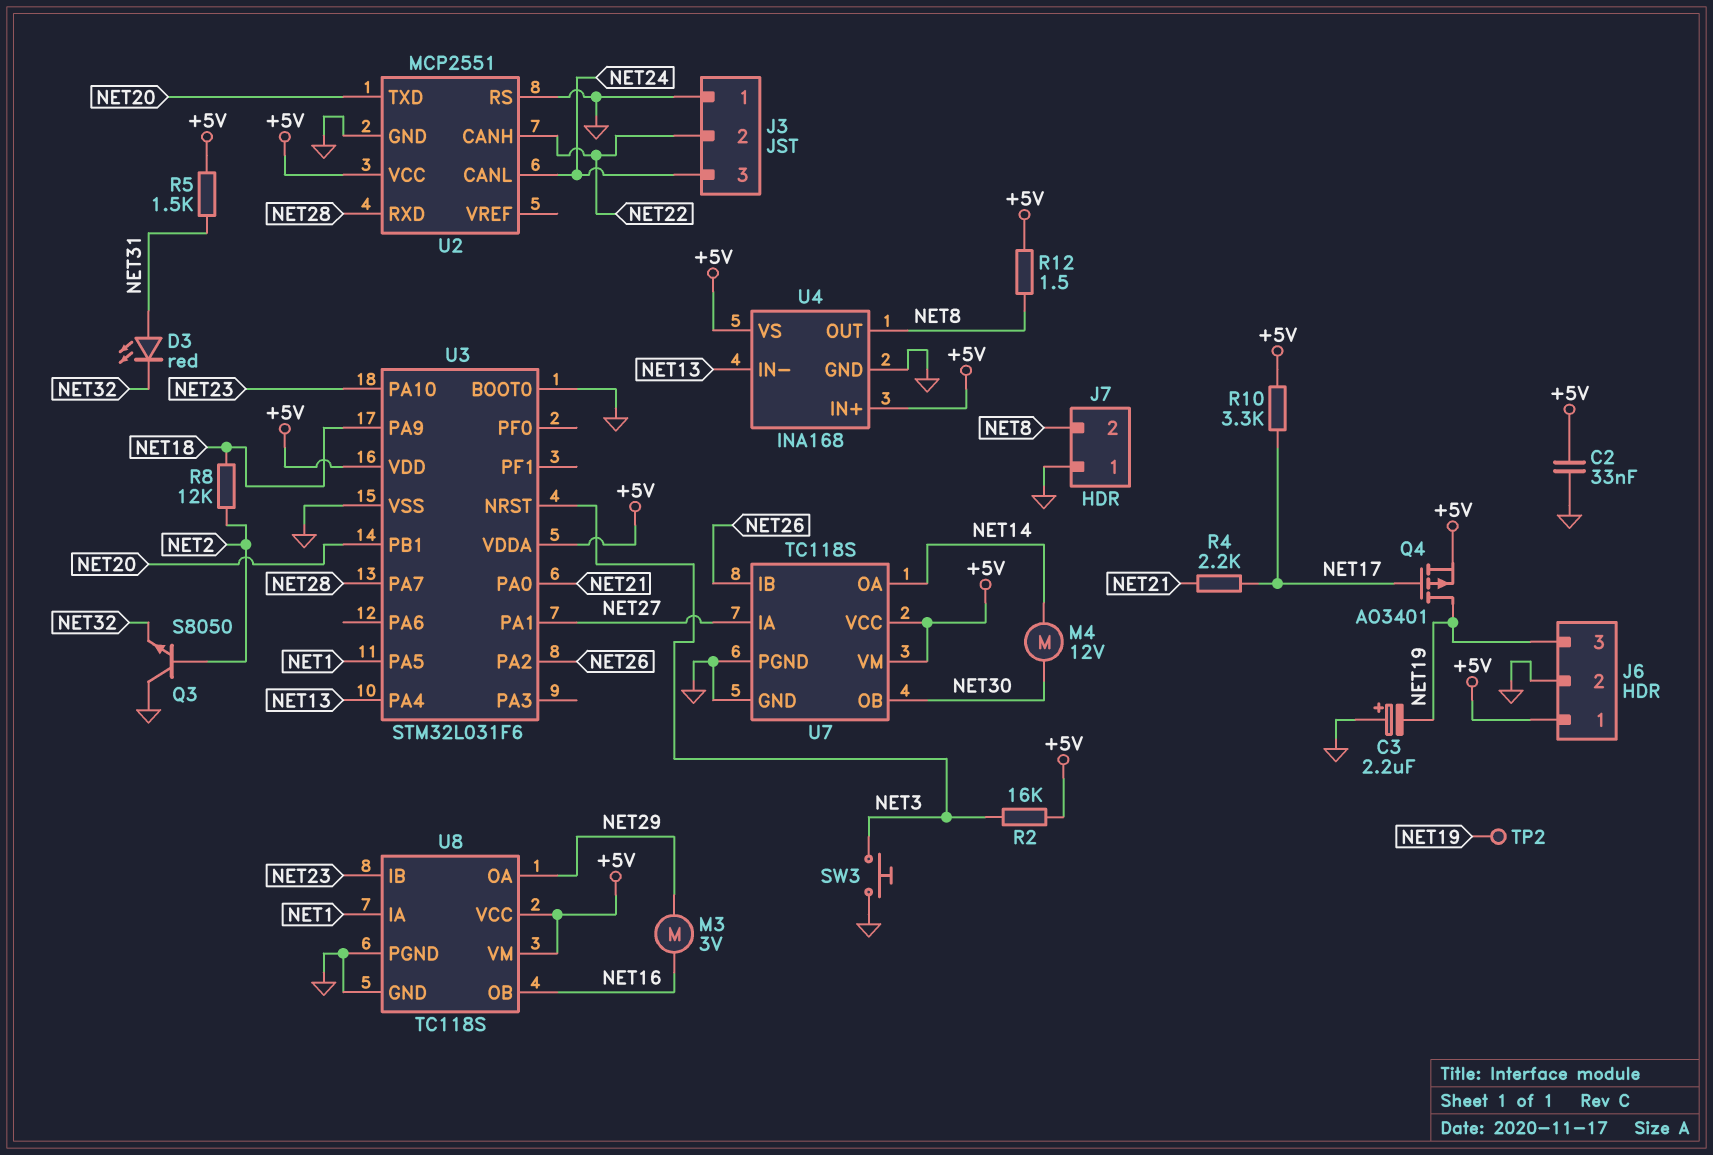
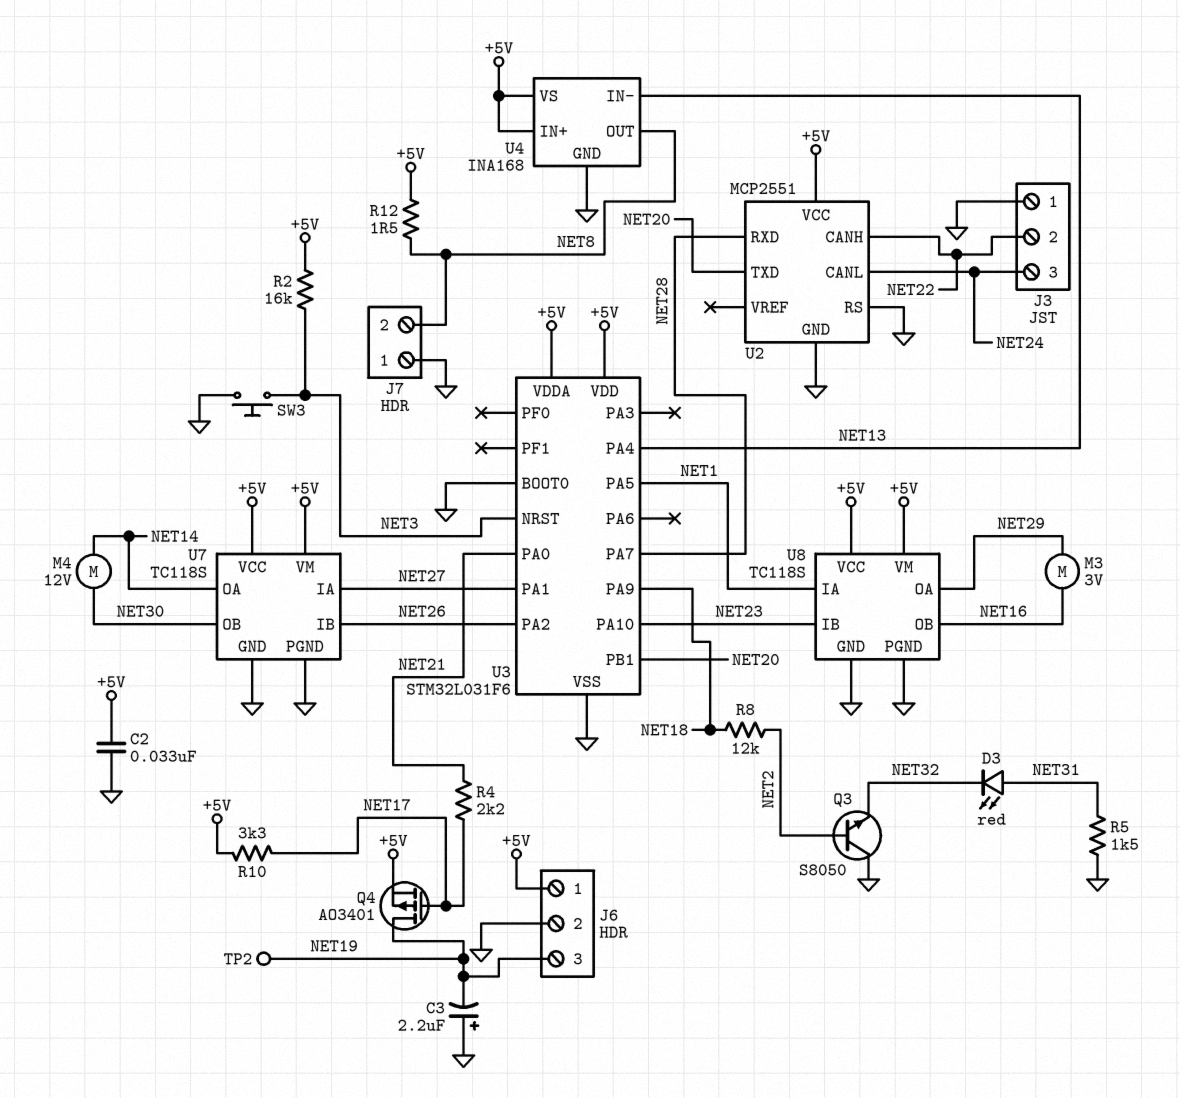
R5: 1.5k (+5V, NET31) -> 1.5k (GND, NET31)

